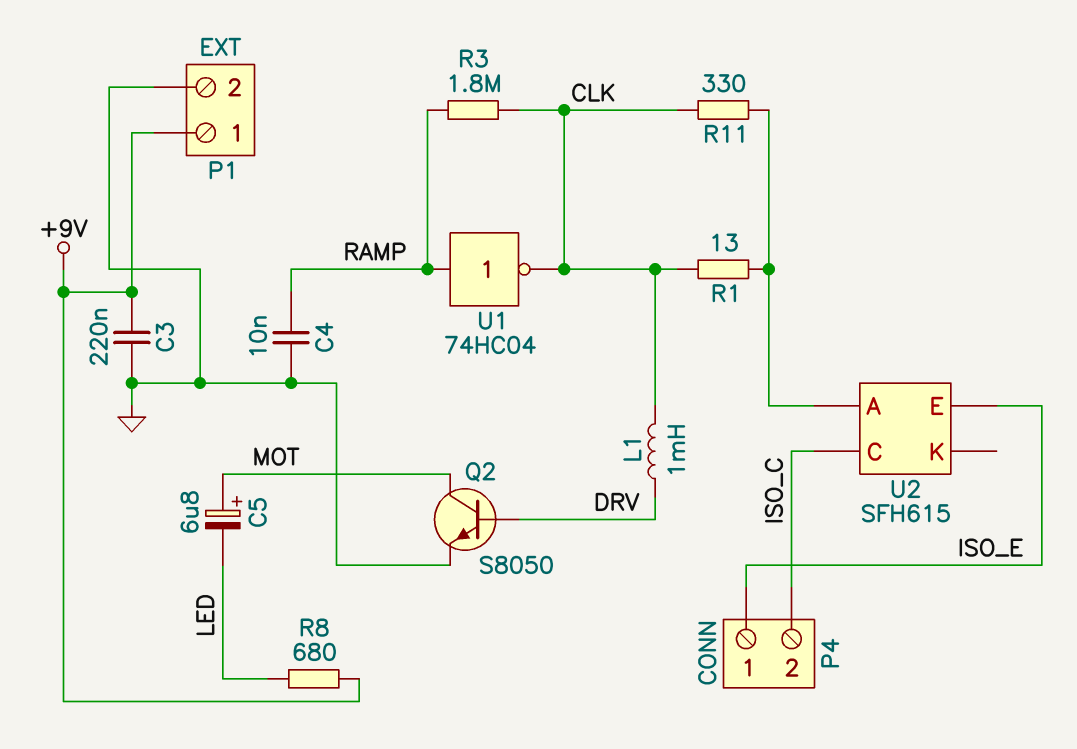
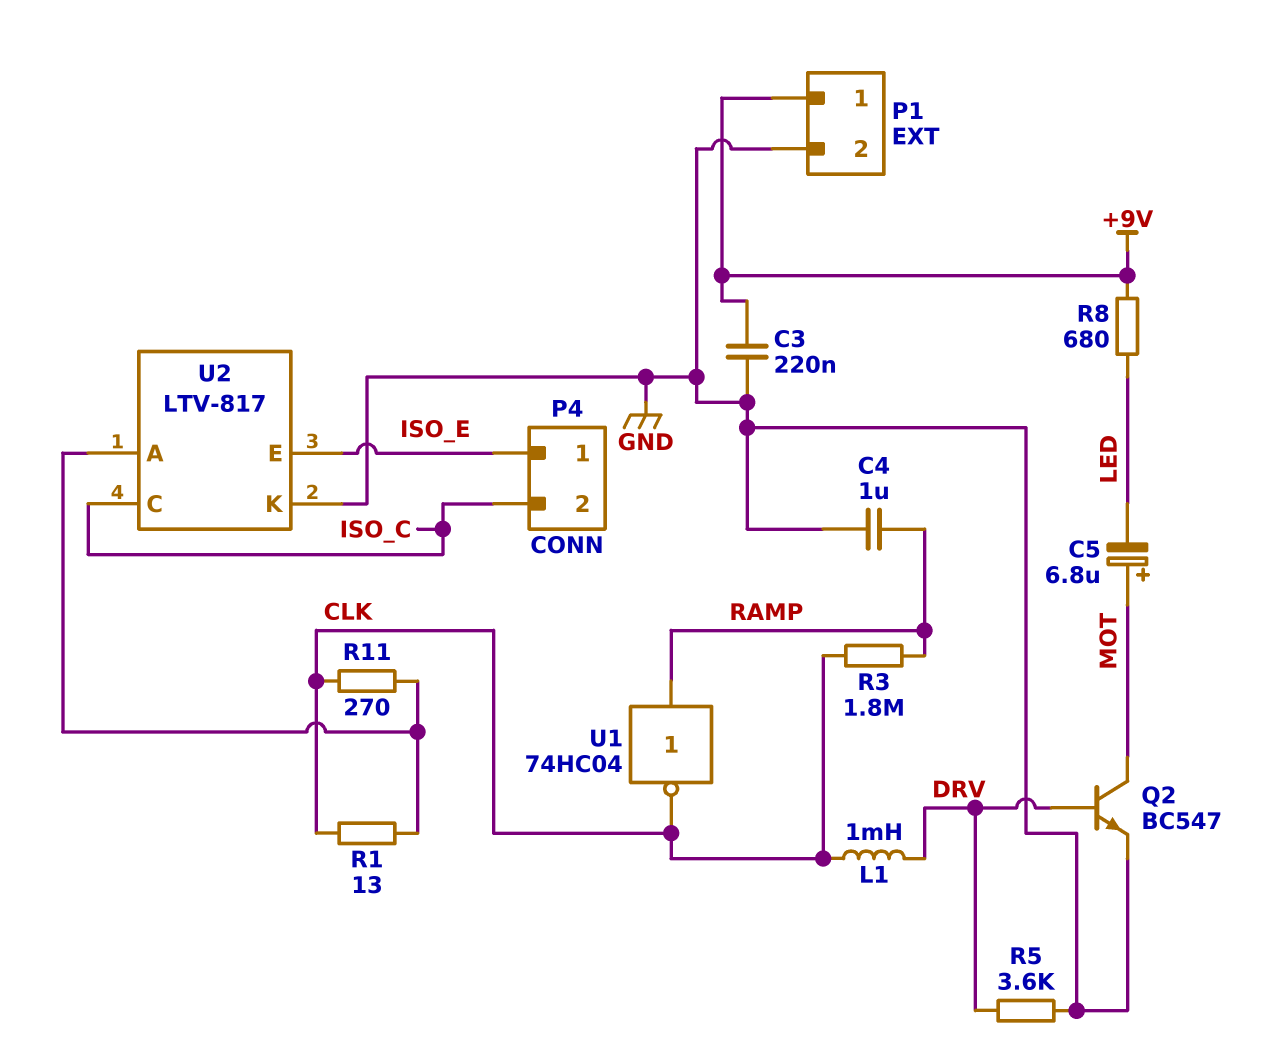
C4: 10nF (GND, RAMP) -> 1uF (GND, RAMP)
Q2: NPN S8050 (B DRV, C MOT, E GND) -> NPN BC547 (B DRV, C MOT, E GND)
R5: none -> 3.6k (DRV, GND)
R11: 330 (CLK, U2/A) -> 270 (CLK, U2/A)
U2: SFH615 -> LTV-817
U2 pin K: none -> GND

